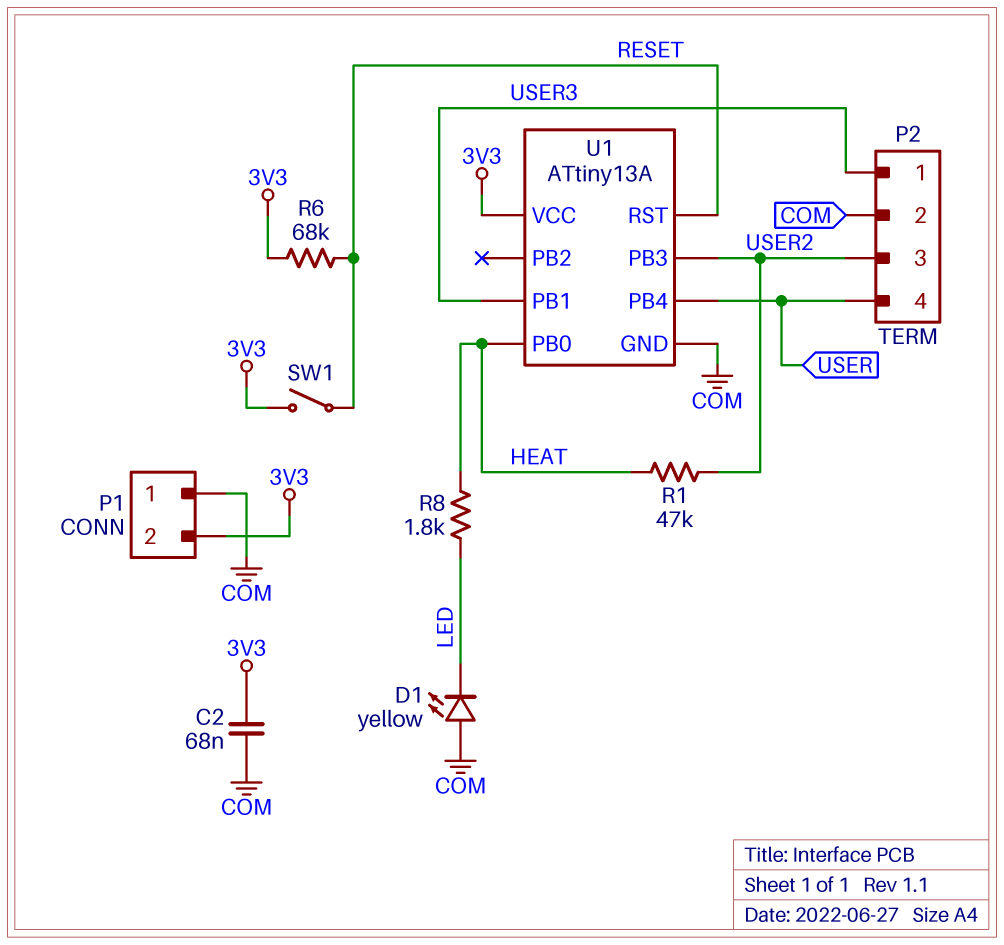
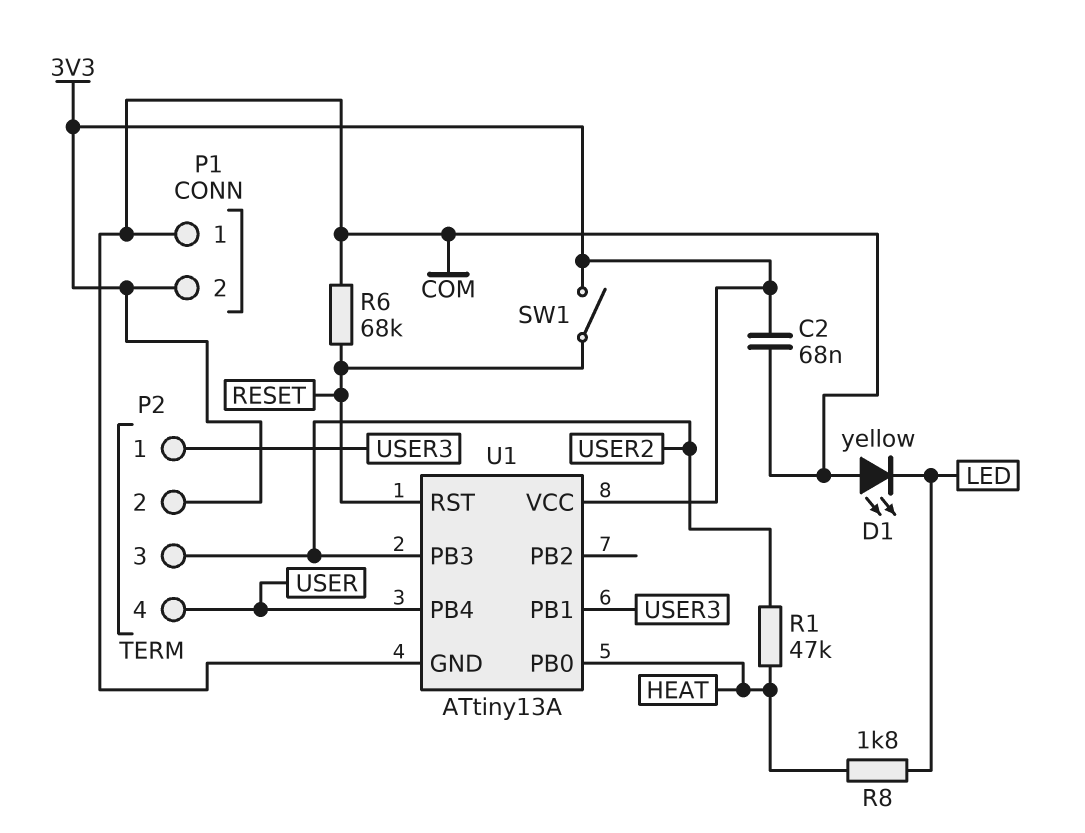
P2 pin 2: COM -> 3V3
R6: 68k (3V3, RESET) -> 68k (COM, RESET)

